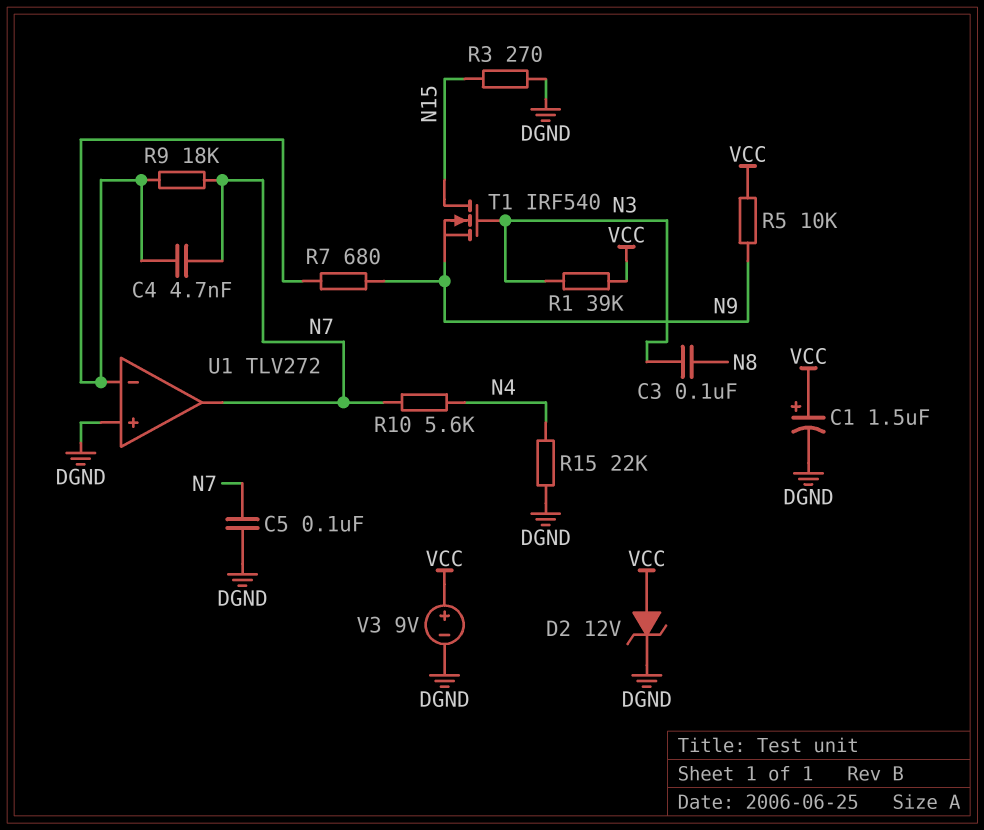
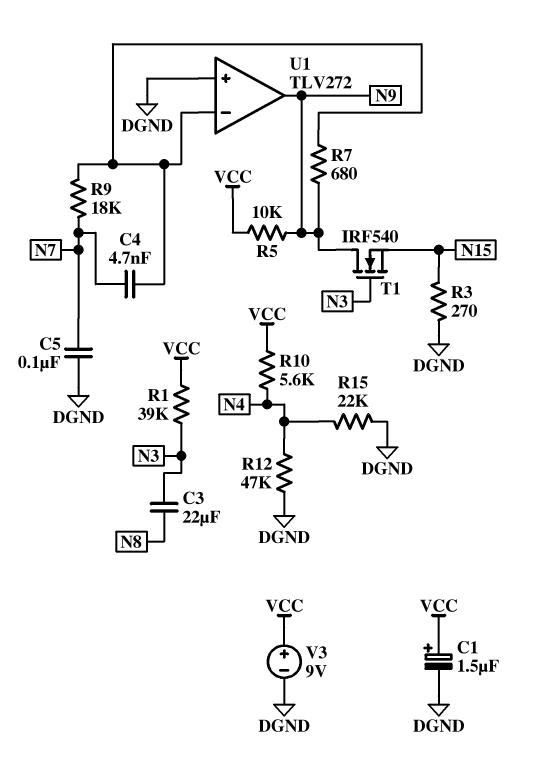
C3: 100nF (N3, N8) -> 22uF (N3, N8)
D2: zener 12V (A VCC, K DGND) -> none
R10: 5.6k (N4, N7) -> 5.6k (N4, VCC)
R12: none -> 47k (DGND, N4)
T1: NMOS IRF540 (G N3, D N15, S N9) -> NMOS IRF540 (G N3, D N9, S N15)
U1 pin out: N7 -> N9

